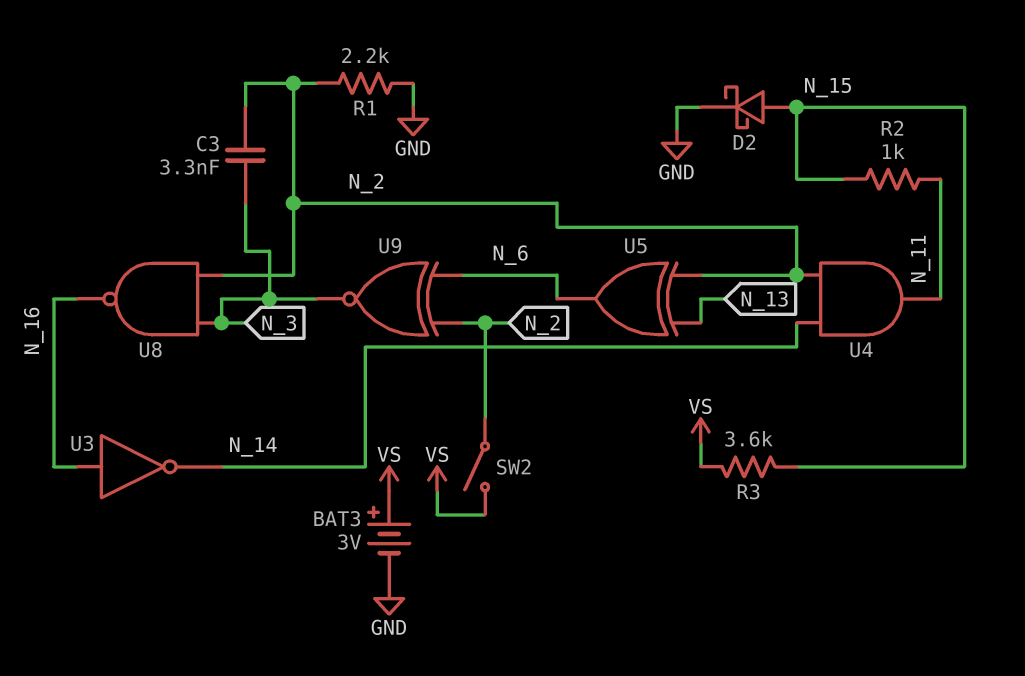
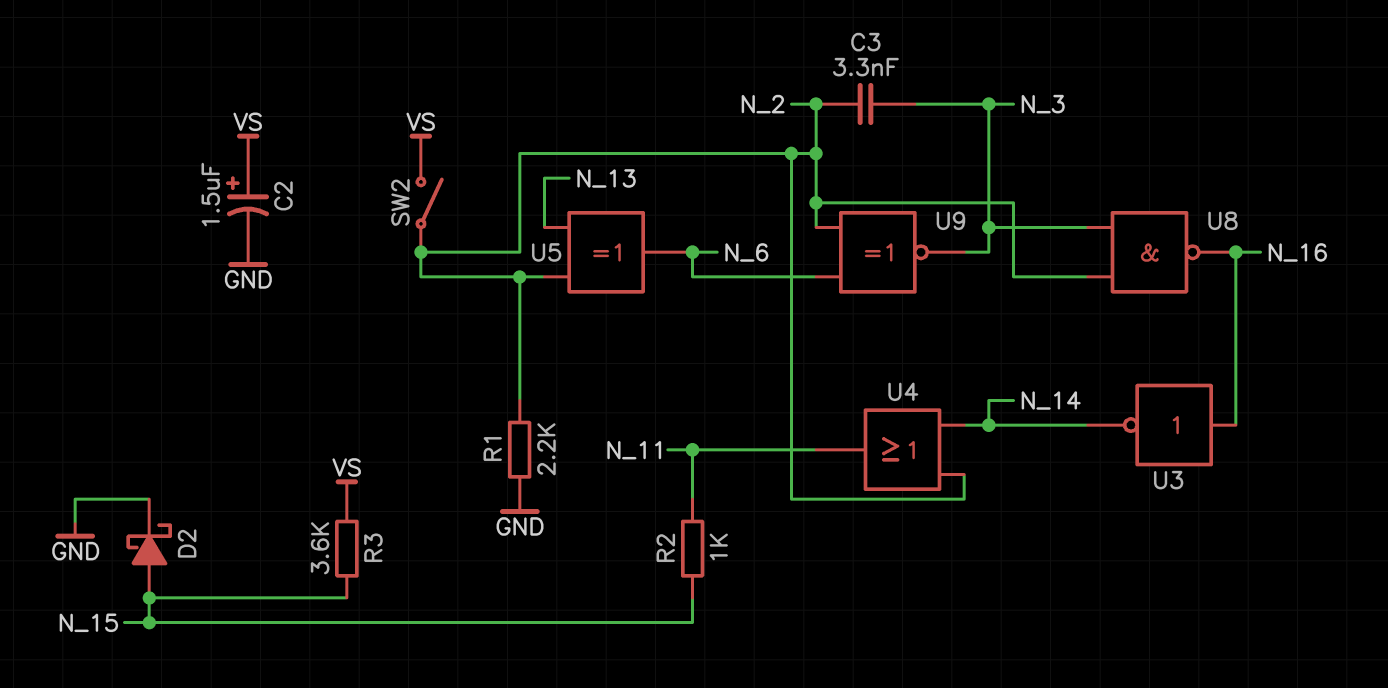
BAT3: 3V (plus VS, minus GND) -> none
C2: none -> 1.5uF (plus VS, minus GND)
U4: AND (in N_2, in N_14, out N_11) -> OR (in N_2, in N_14, out N_11)

